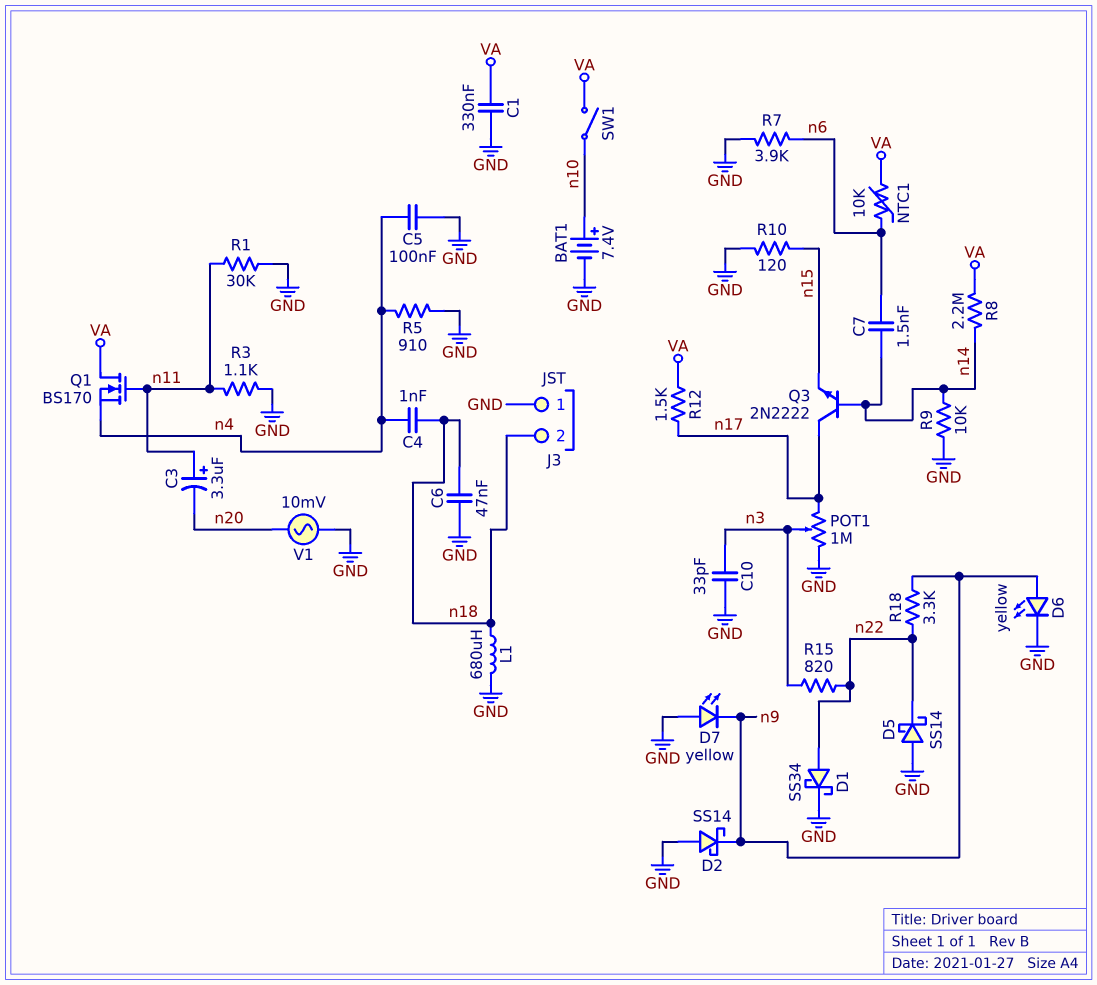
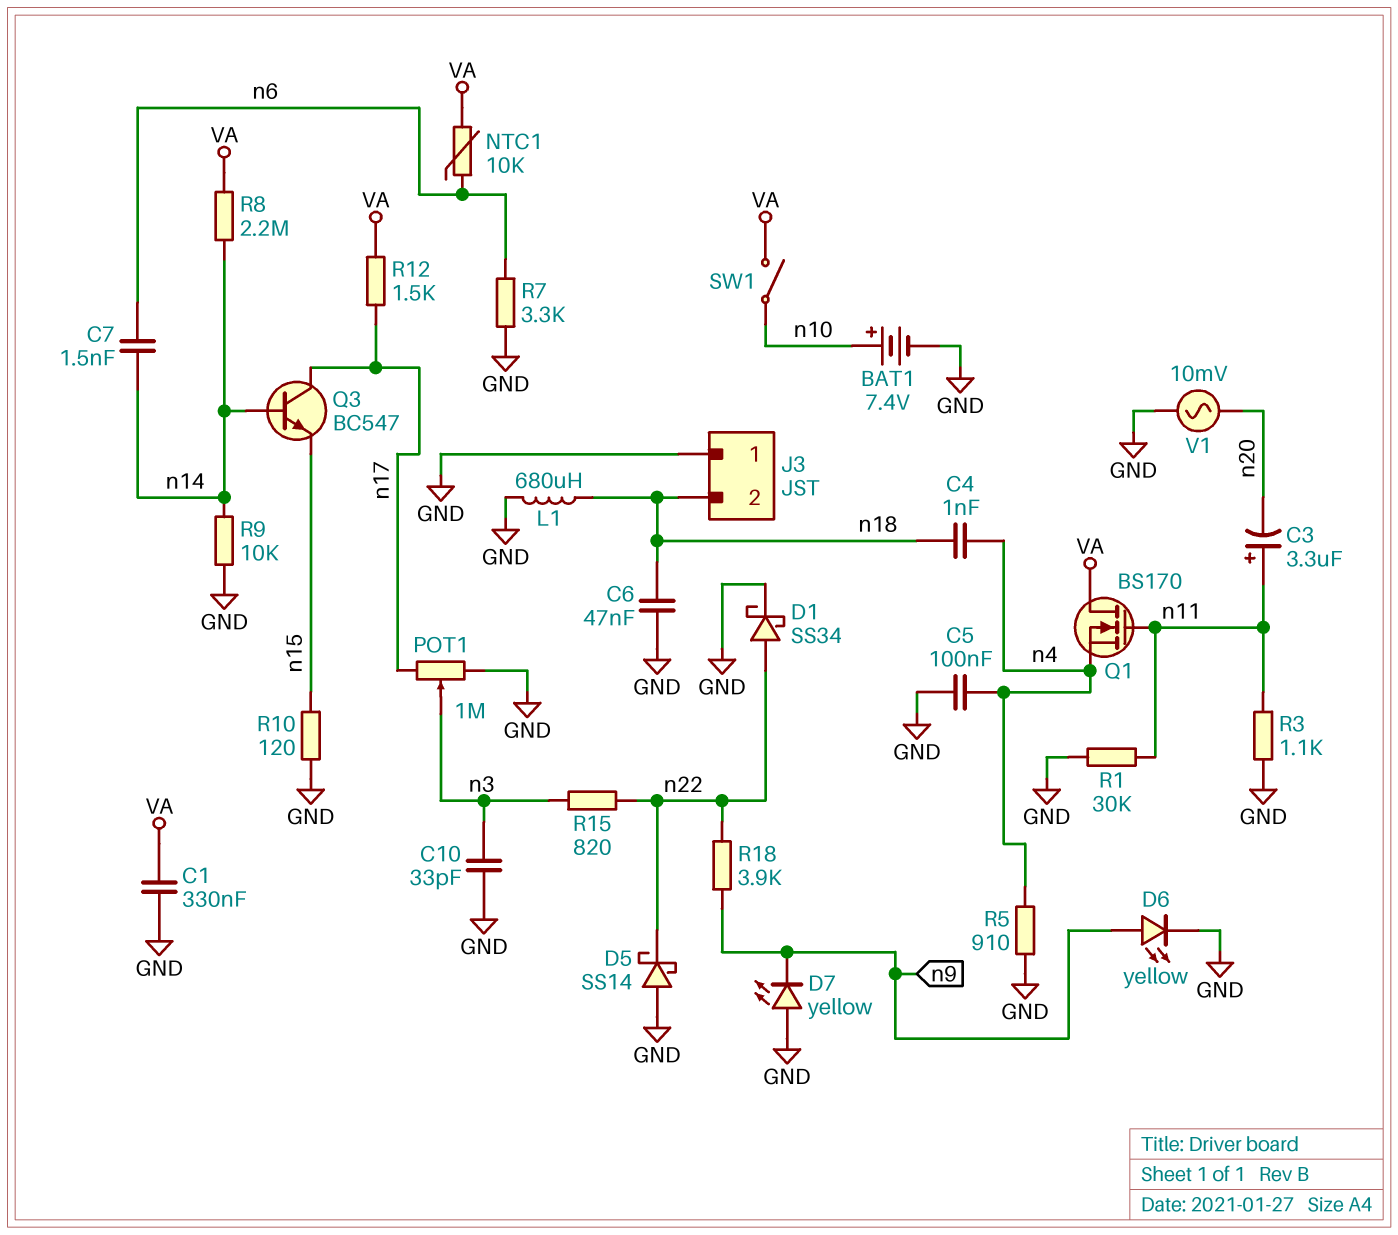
D2: schottky SS14 (A GND, K n9) -> none
Q3: NPN 2N2222 (B n14, C n17, E n15) -> NPN BC547 (B n14, C n17, E n15)
R7: 3.9k (GND, n6) -> 3.3k (GND, n6)
R18: 3.3k (n9, n22) -> 3.9k (n9, n22)

